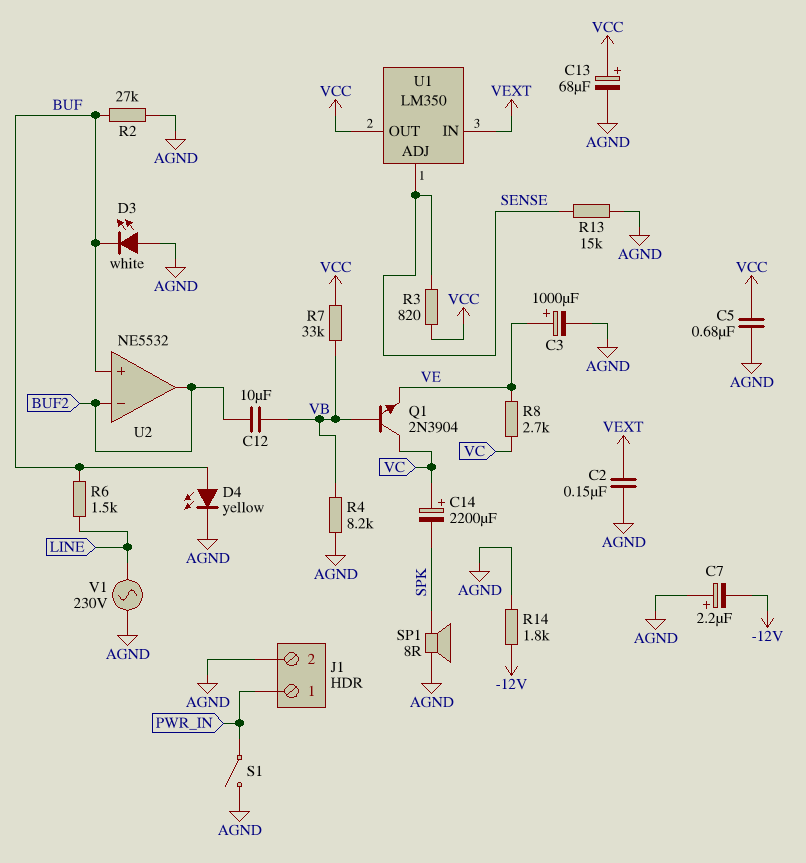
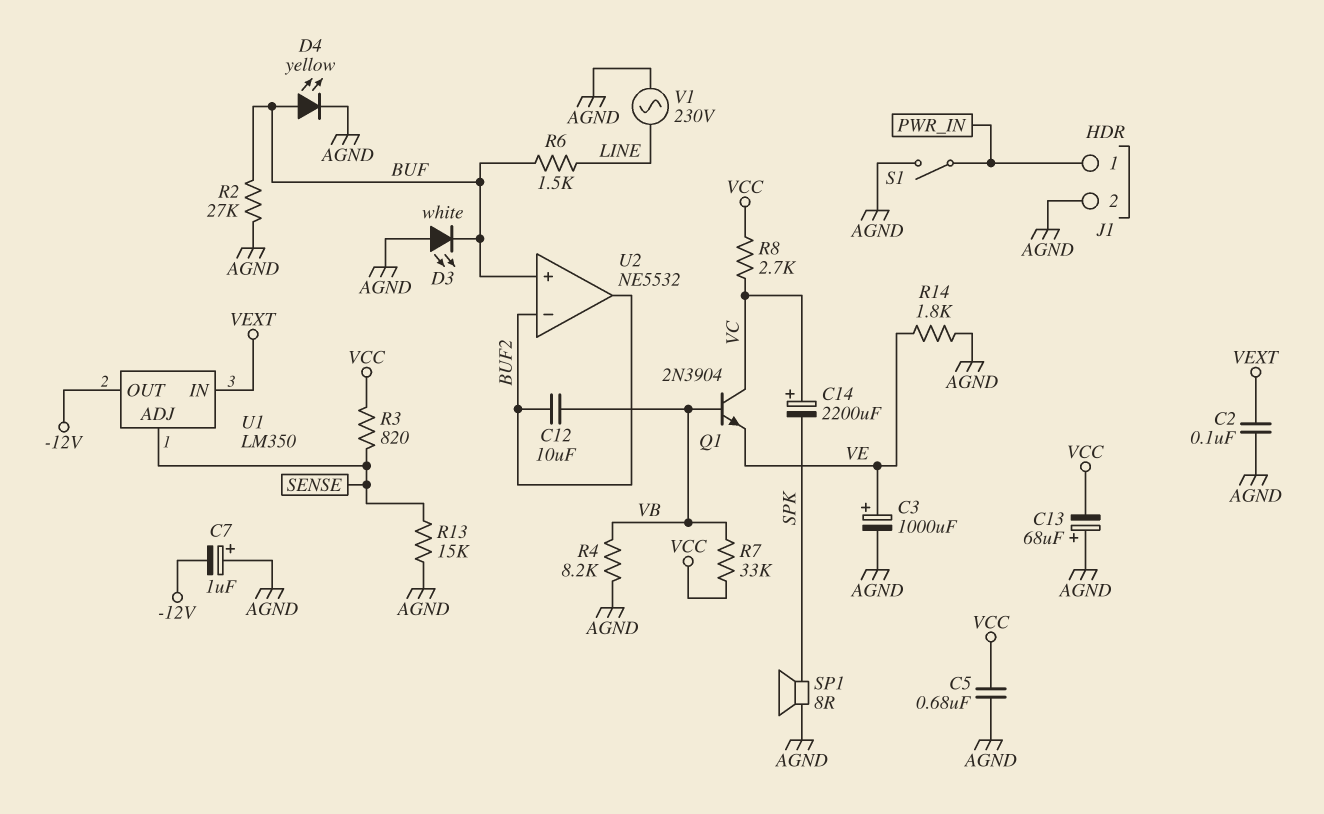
C2: 150nF (AGND, VEXT) -> 100nF (AGND, VEXT)
C7: 2.2uF (plus AGND, minus -12V) -> 1uF (plus AGND, minus -12V)
C13: 68uF (plus VCC, minus AGND) -> 68uF (plus AGND, minus VCC)
R8: 2.7k (VC, VE) -> 2.7k (VC, VCC)
R14: 1.8k (-12V, AGND) -> 1.8k (AGND, VE)
U1 pin OUT: VCC -> -12V

